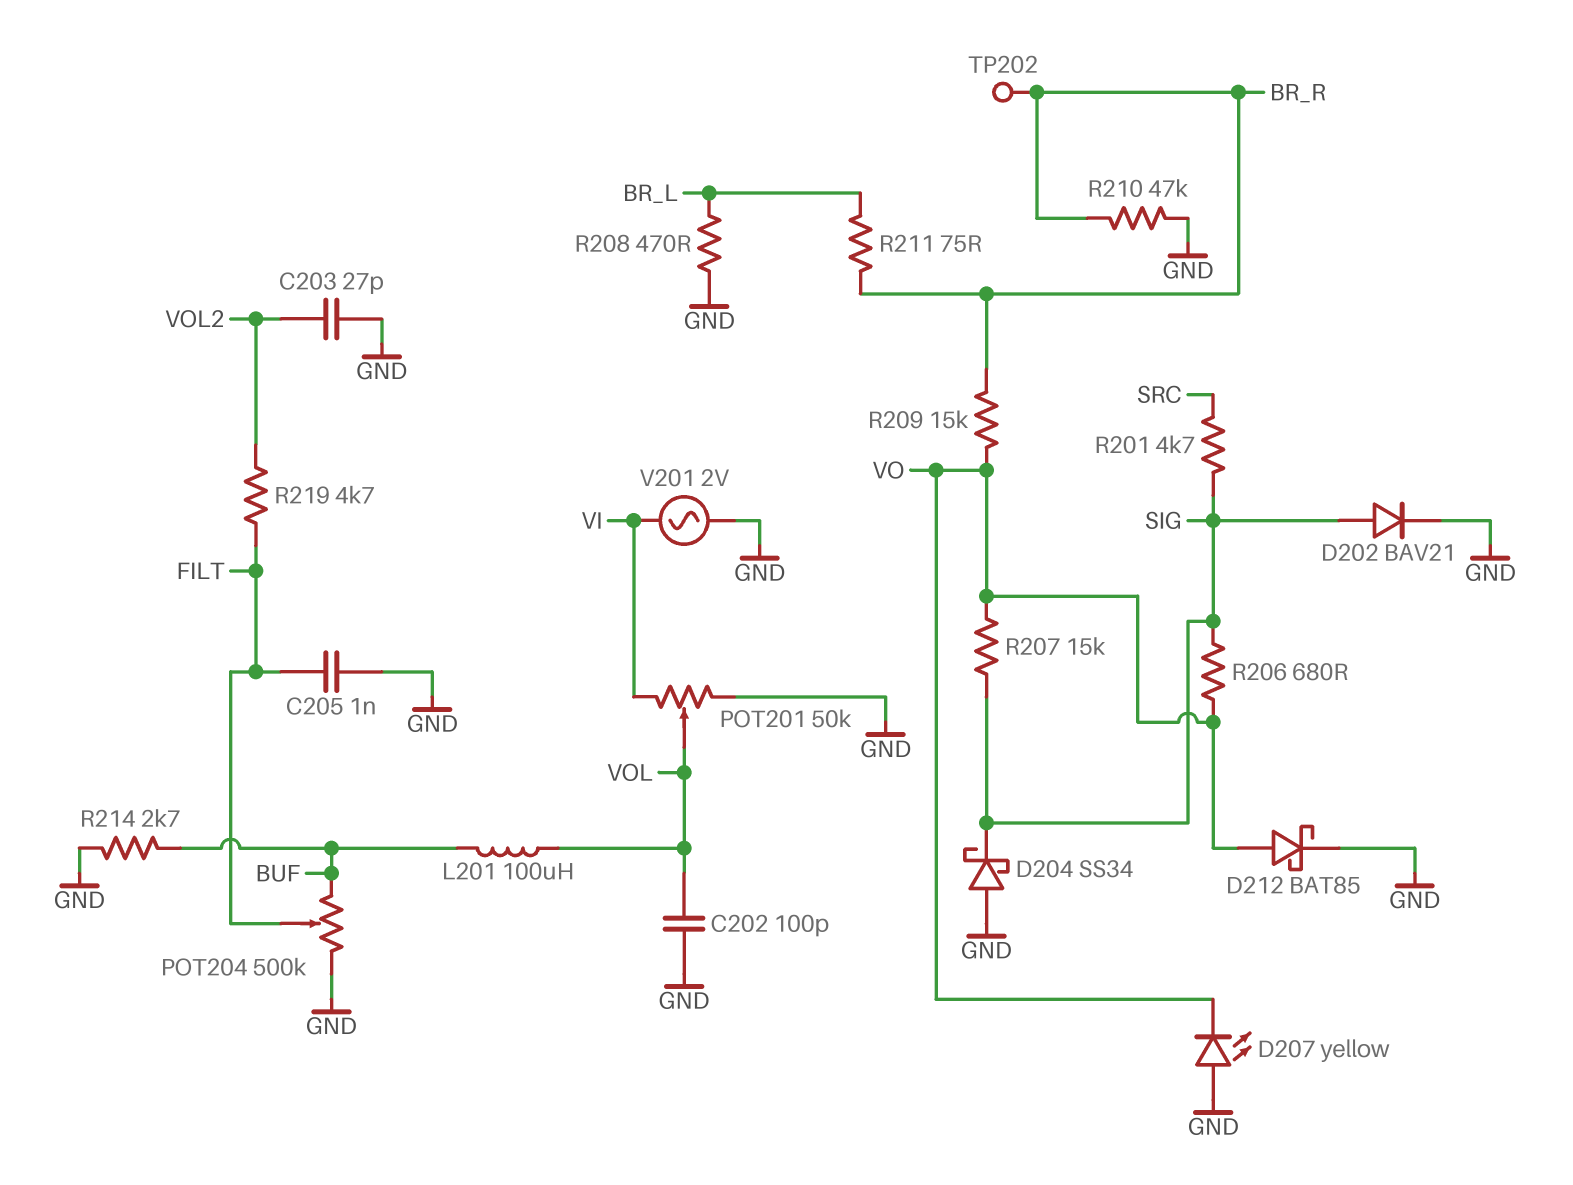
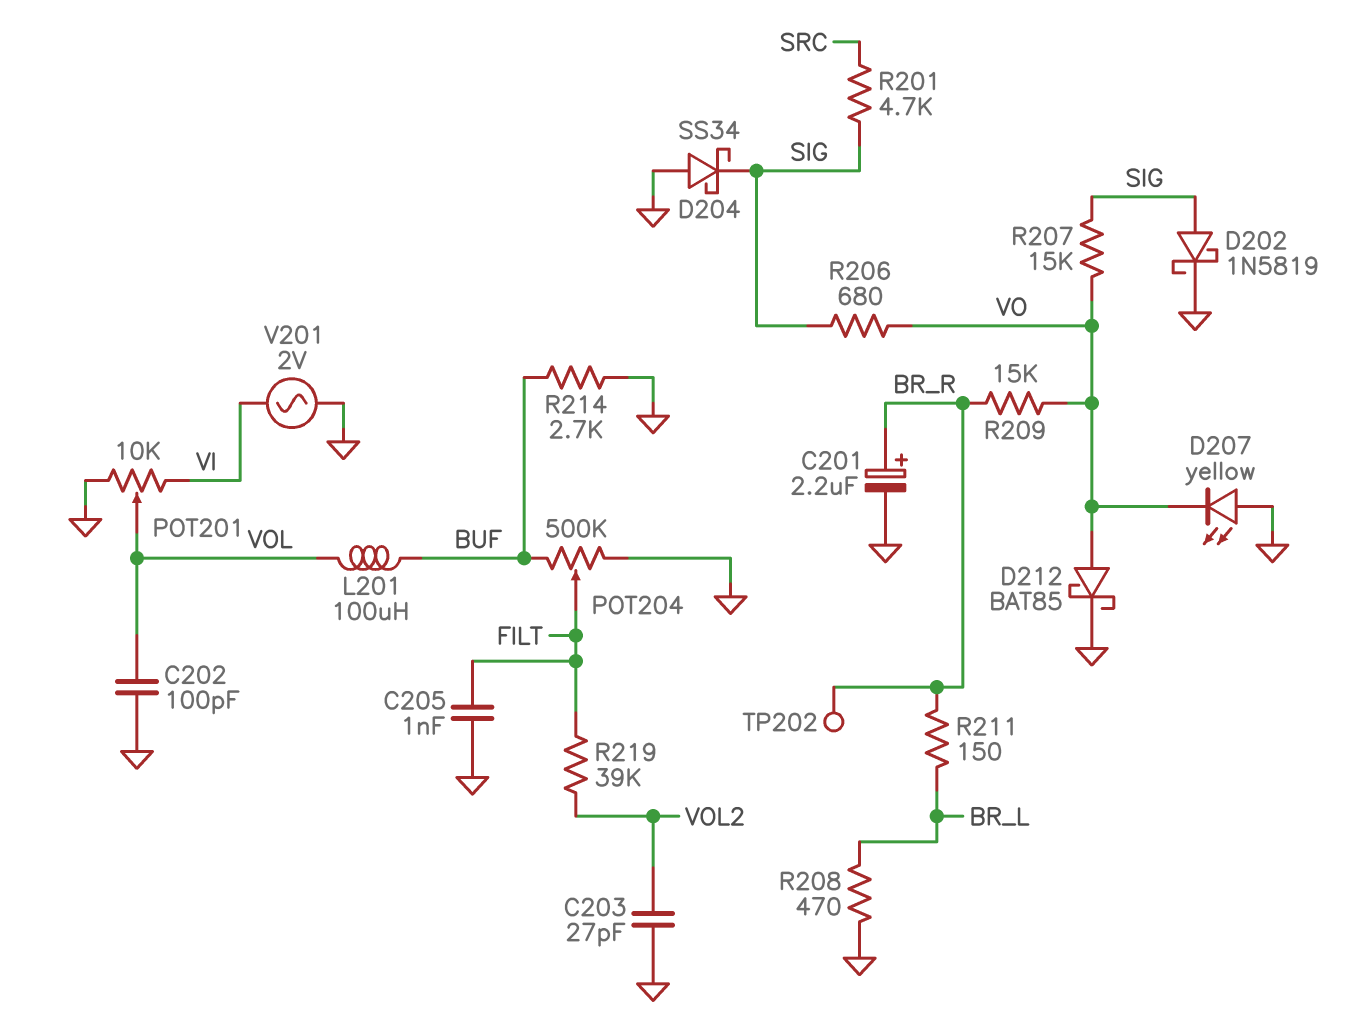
C201: none -> 2.2uF (plus BR_R, minus GND)
D202: diode BAV21 (A SIG, K GND) -> schottky 1N5819 (A SIG, K GND)
POT201: 50k (GND, VI, wiper VOL) -> 10k (GND, VI, wiper VOL)
R210: 47k (BR_R, GND) -> none
R211: 75 (BR_L, BR_R) -> 150 (BR_L, BR_R)
R219: 4.7k (FILT, VOL2) -> 39k (FILT, VOL2)

